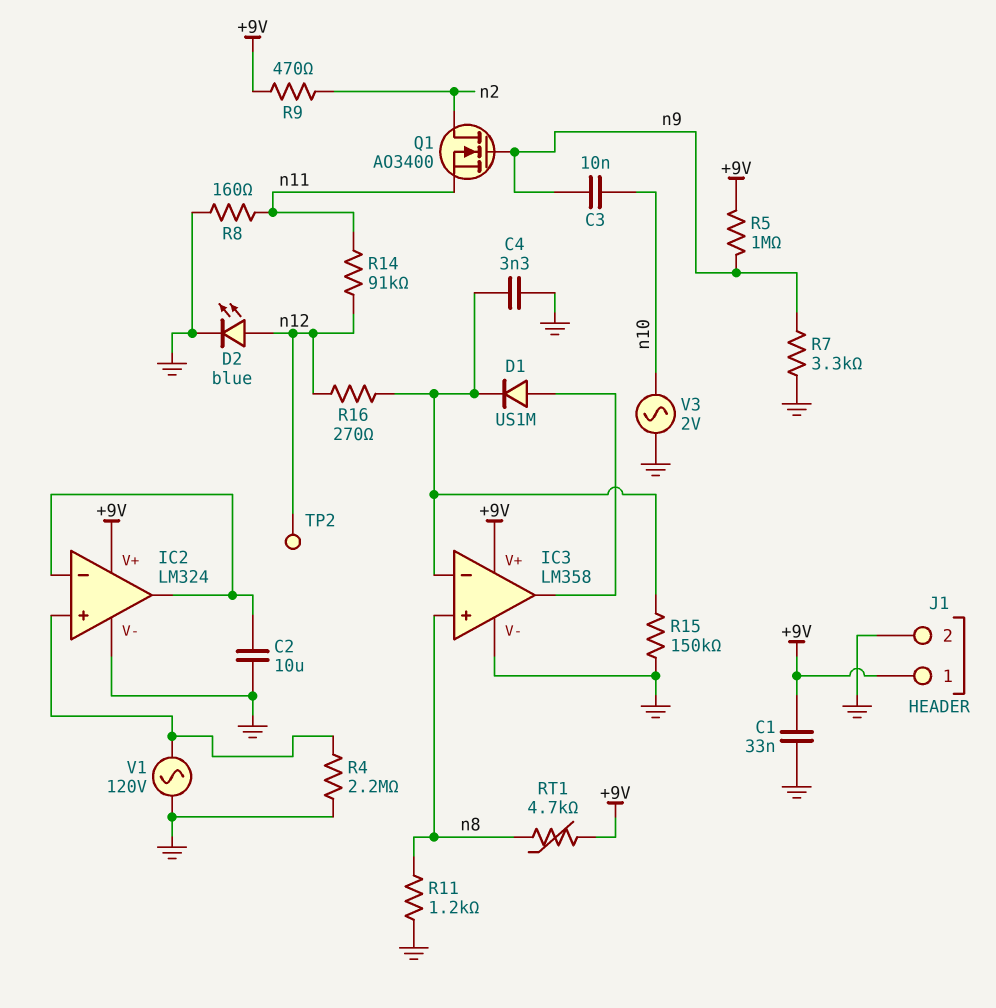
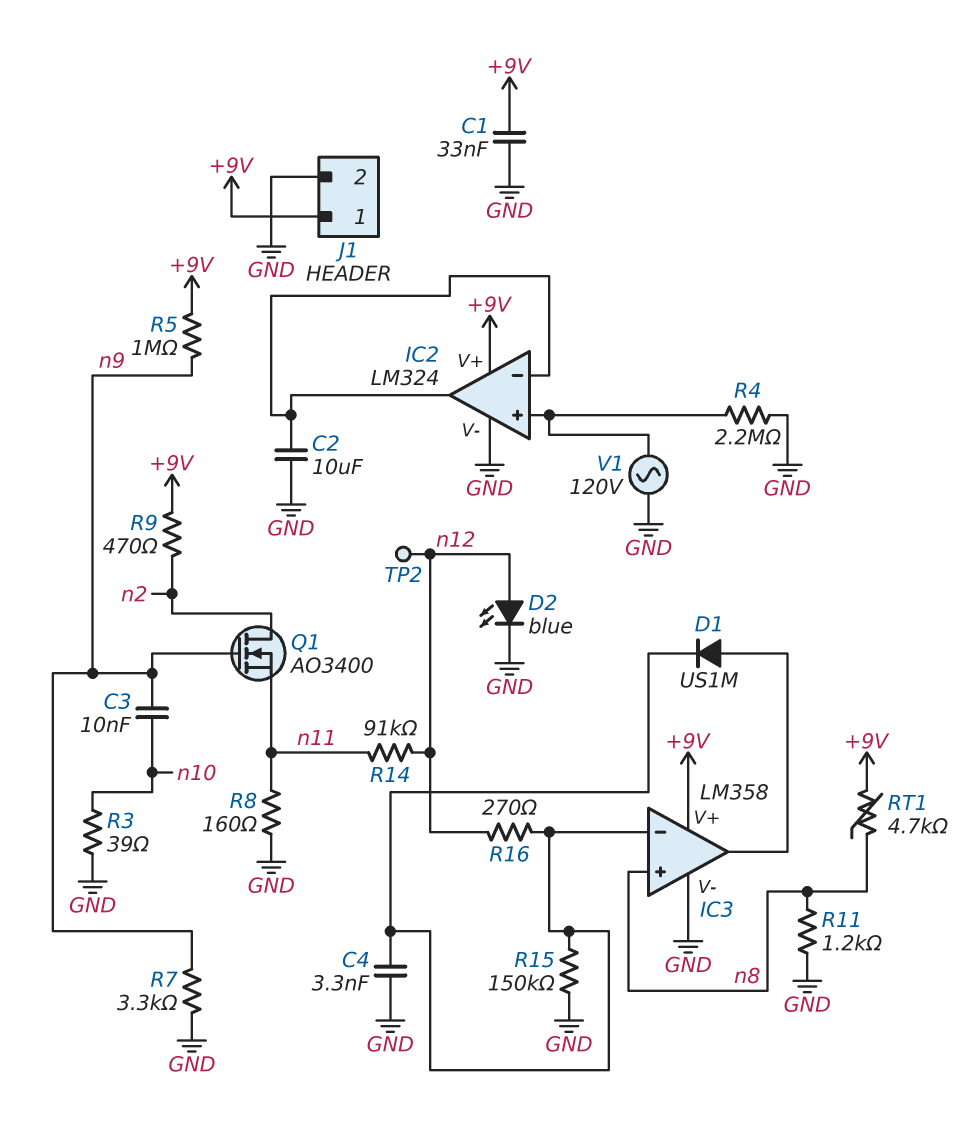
R3: none -> 39 (GND, n10)
V3: AC 2V (GND, n10) -> none

